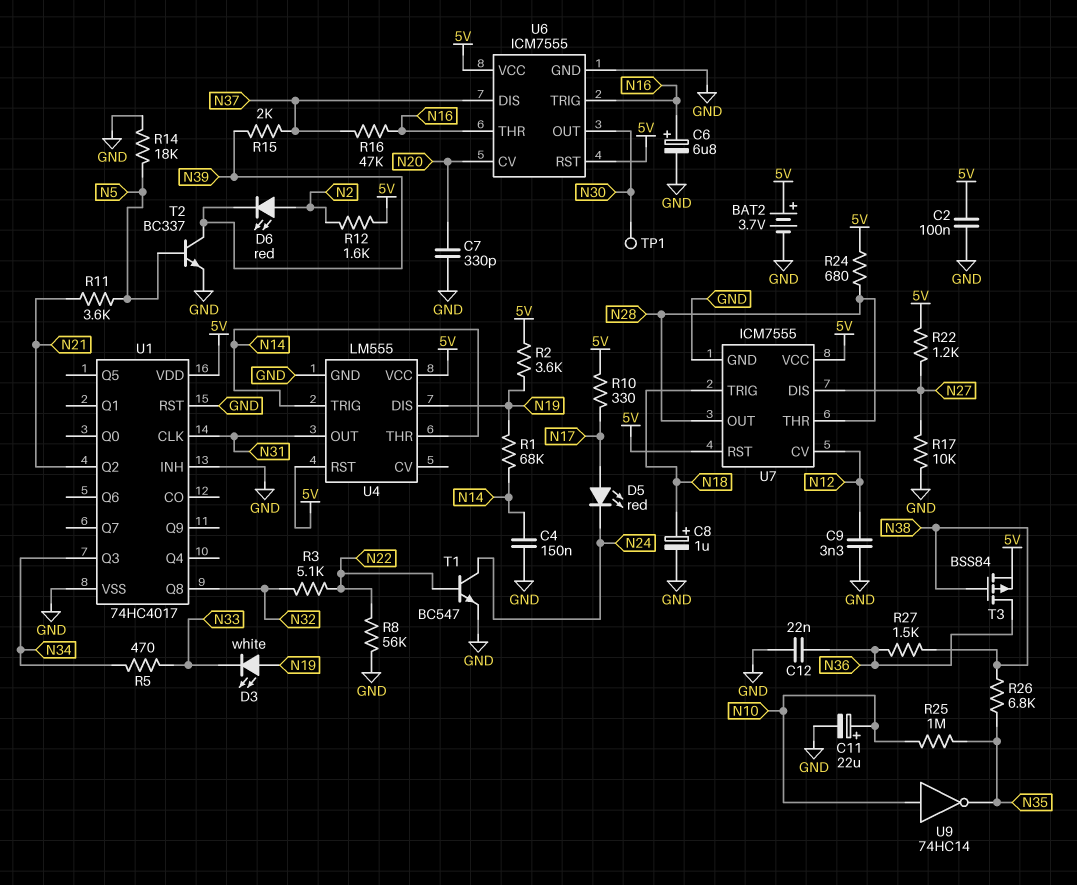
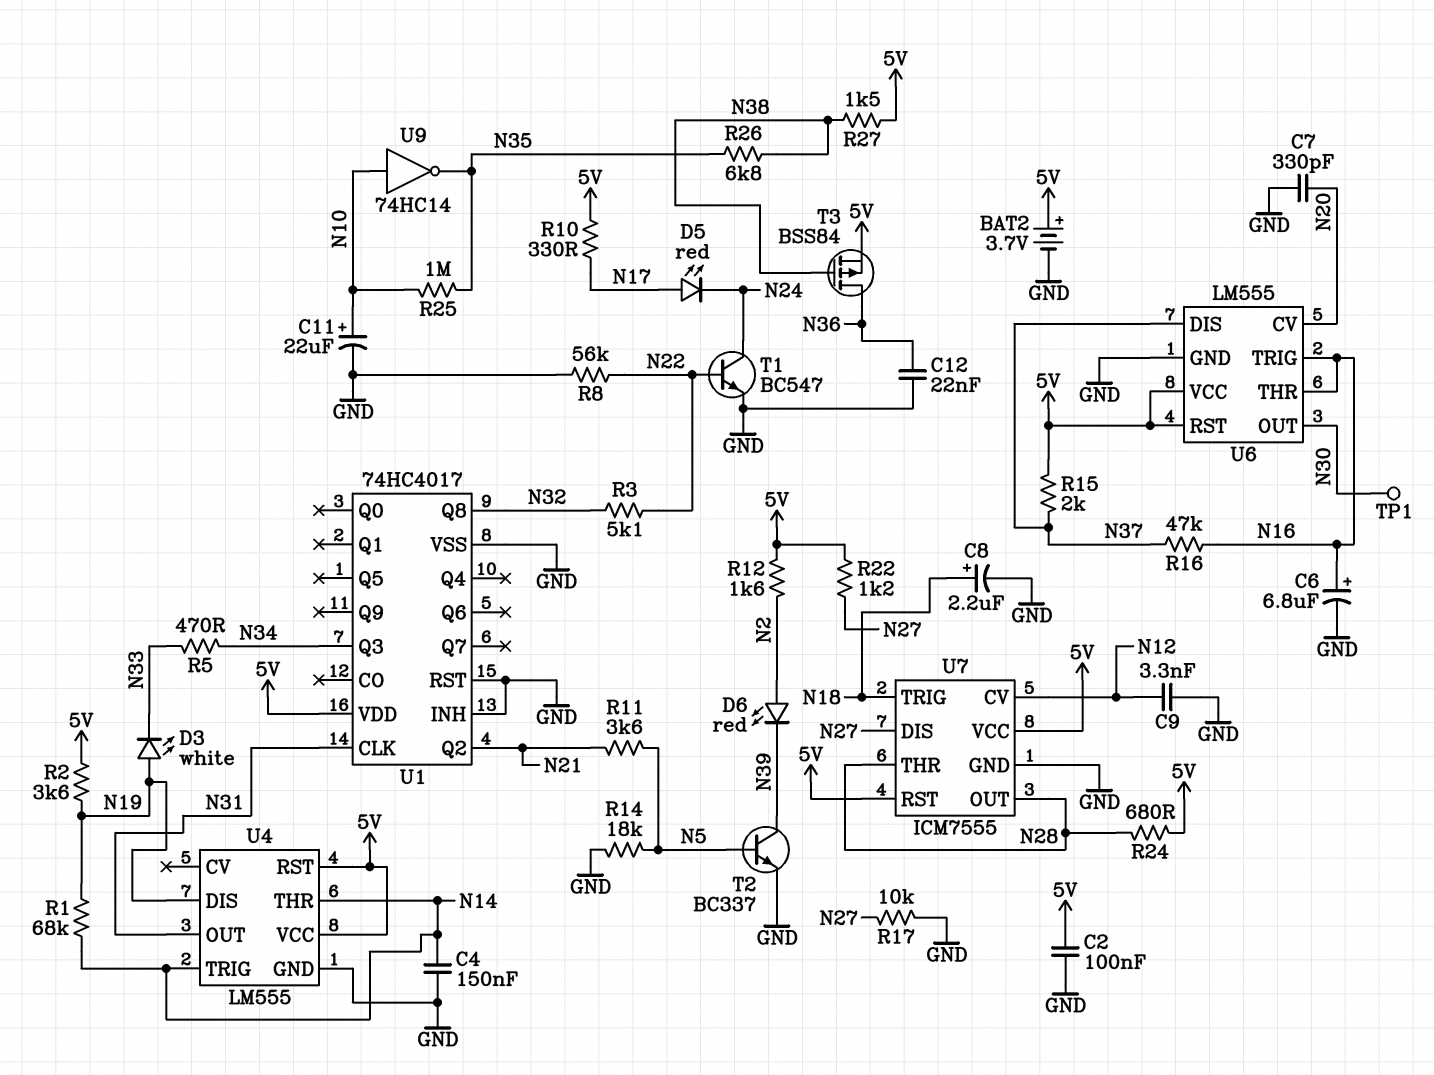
C8: 1uF (plus N18, minus GND) -> 2.2uF (plus N18, minus GND)
R15: 2k (N37, N39) -> 2k (5V, N37)
R27: 1.5k (N36, N38) -> 1.5k (5V, N38)
U6: ICM7555 -> LM555

